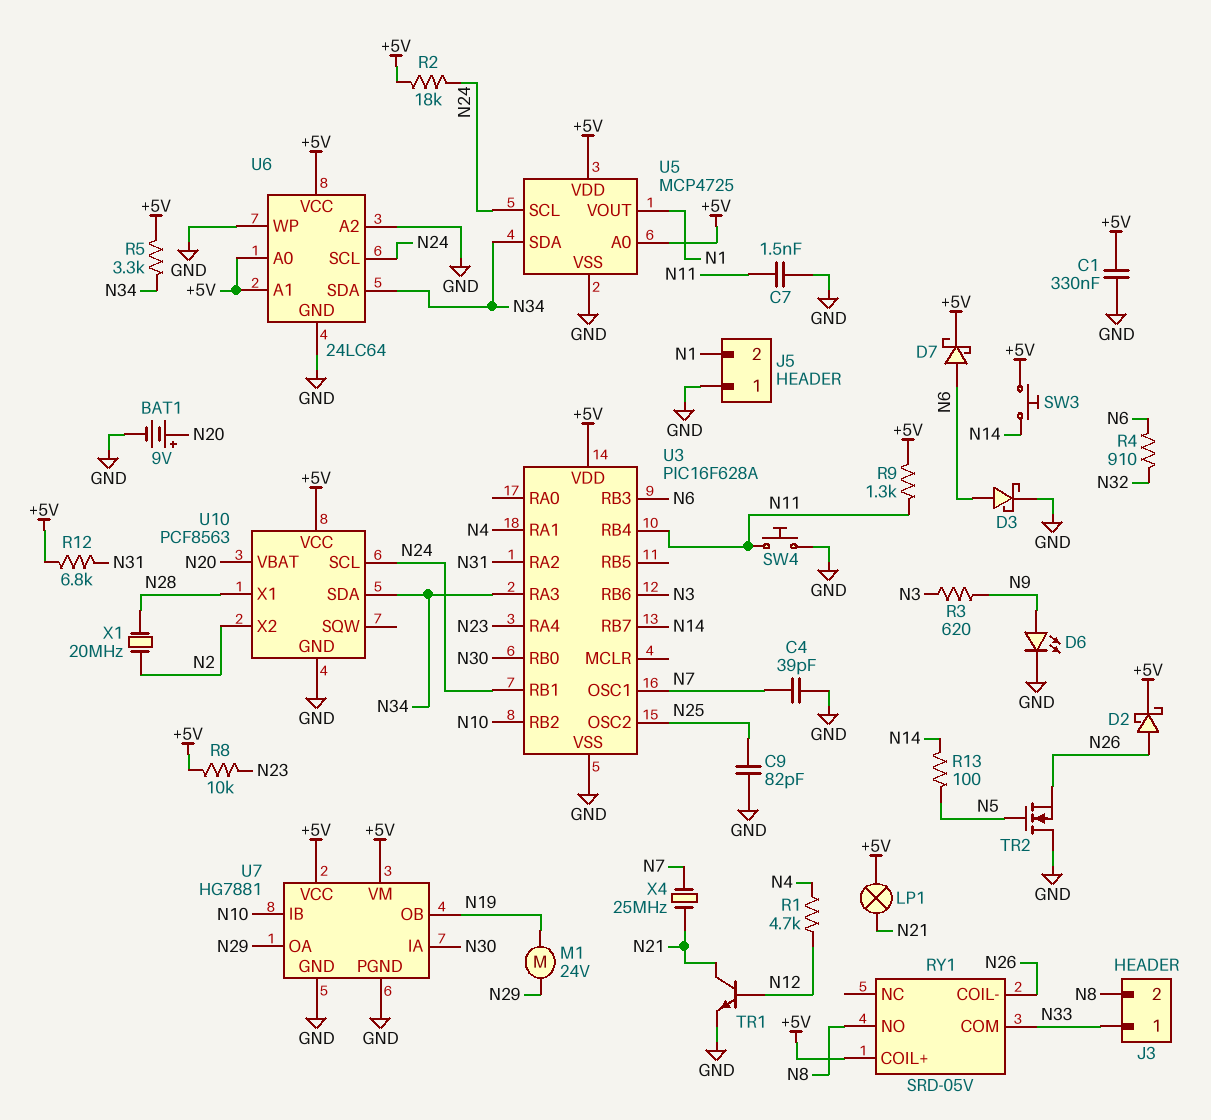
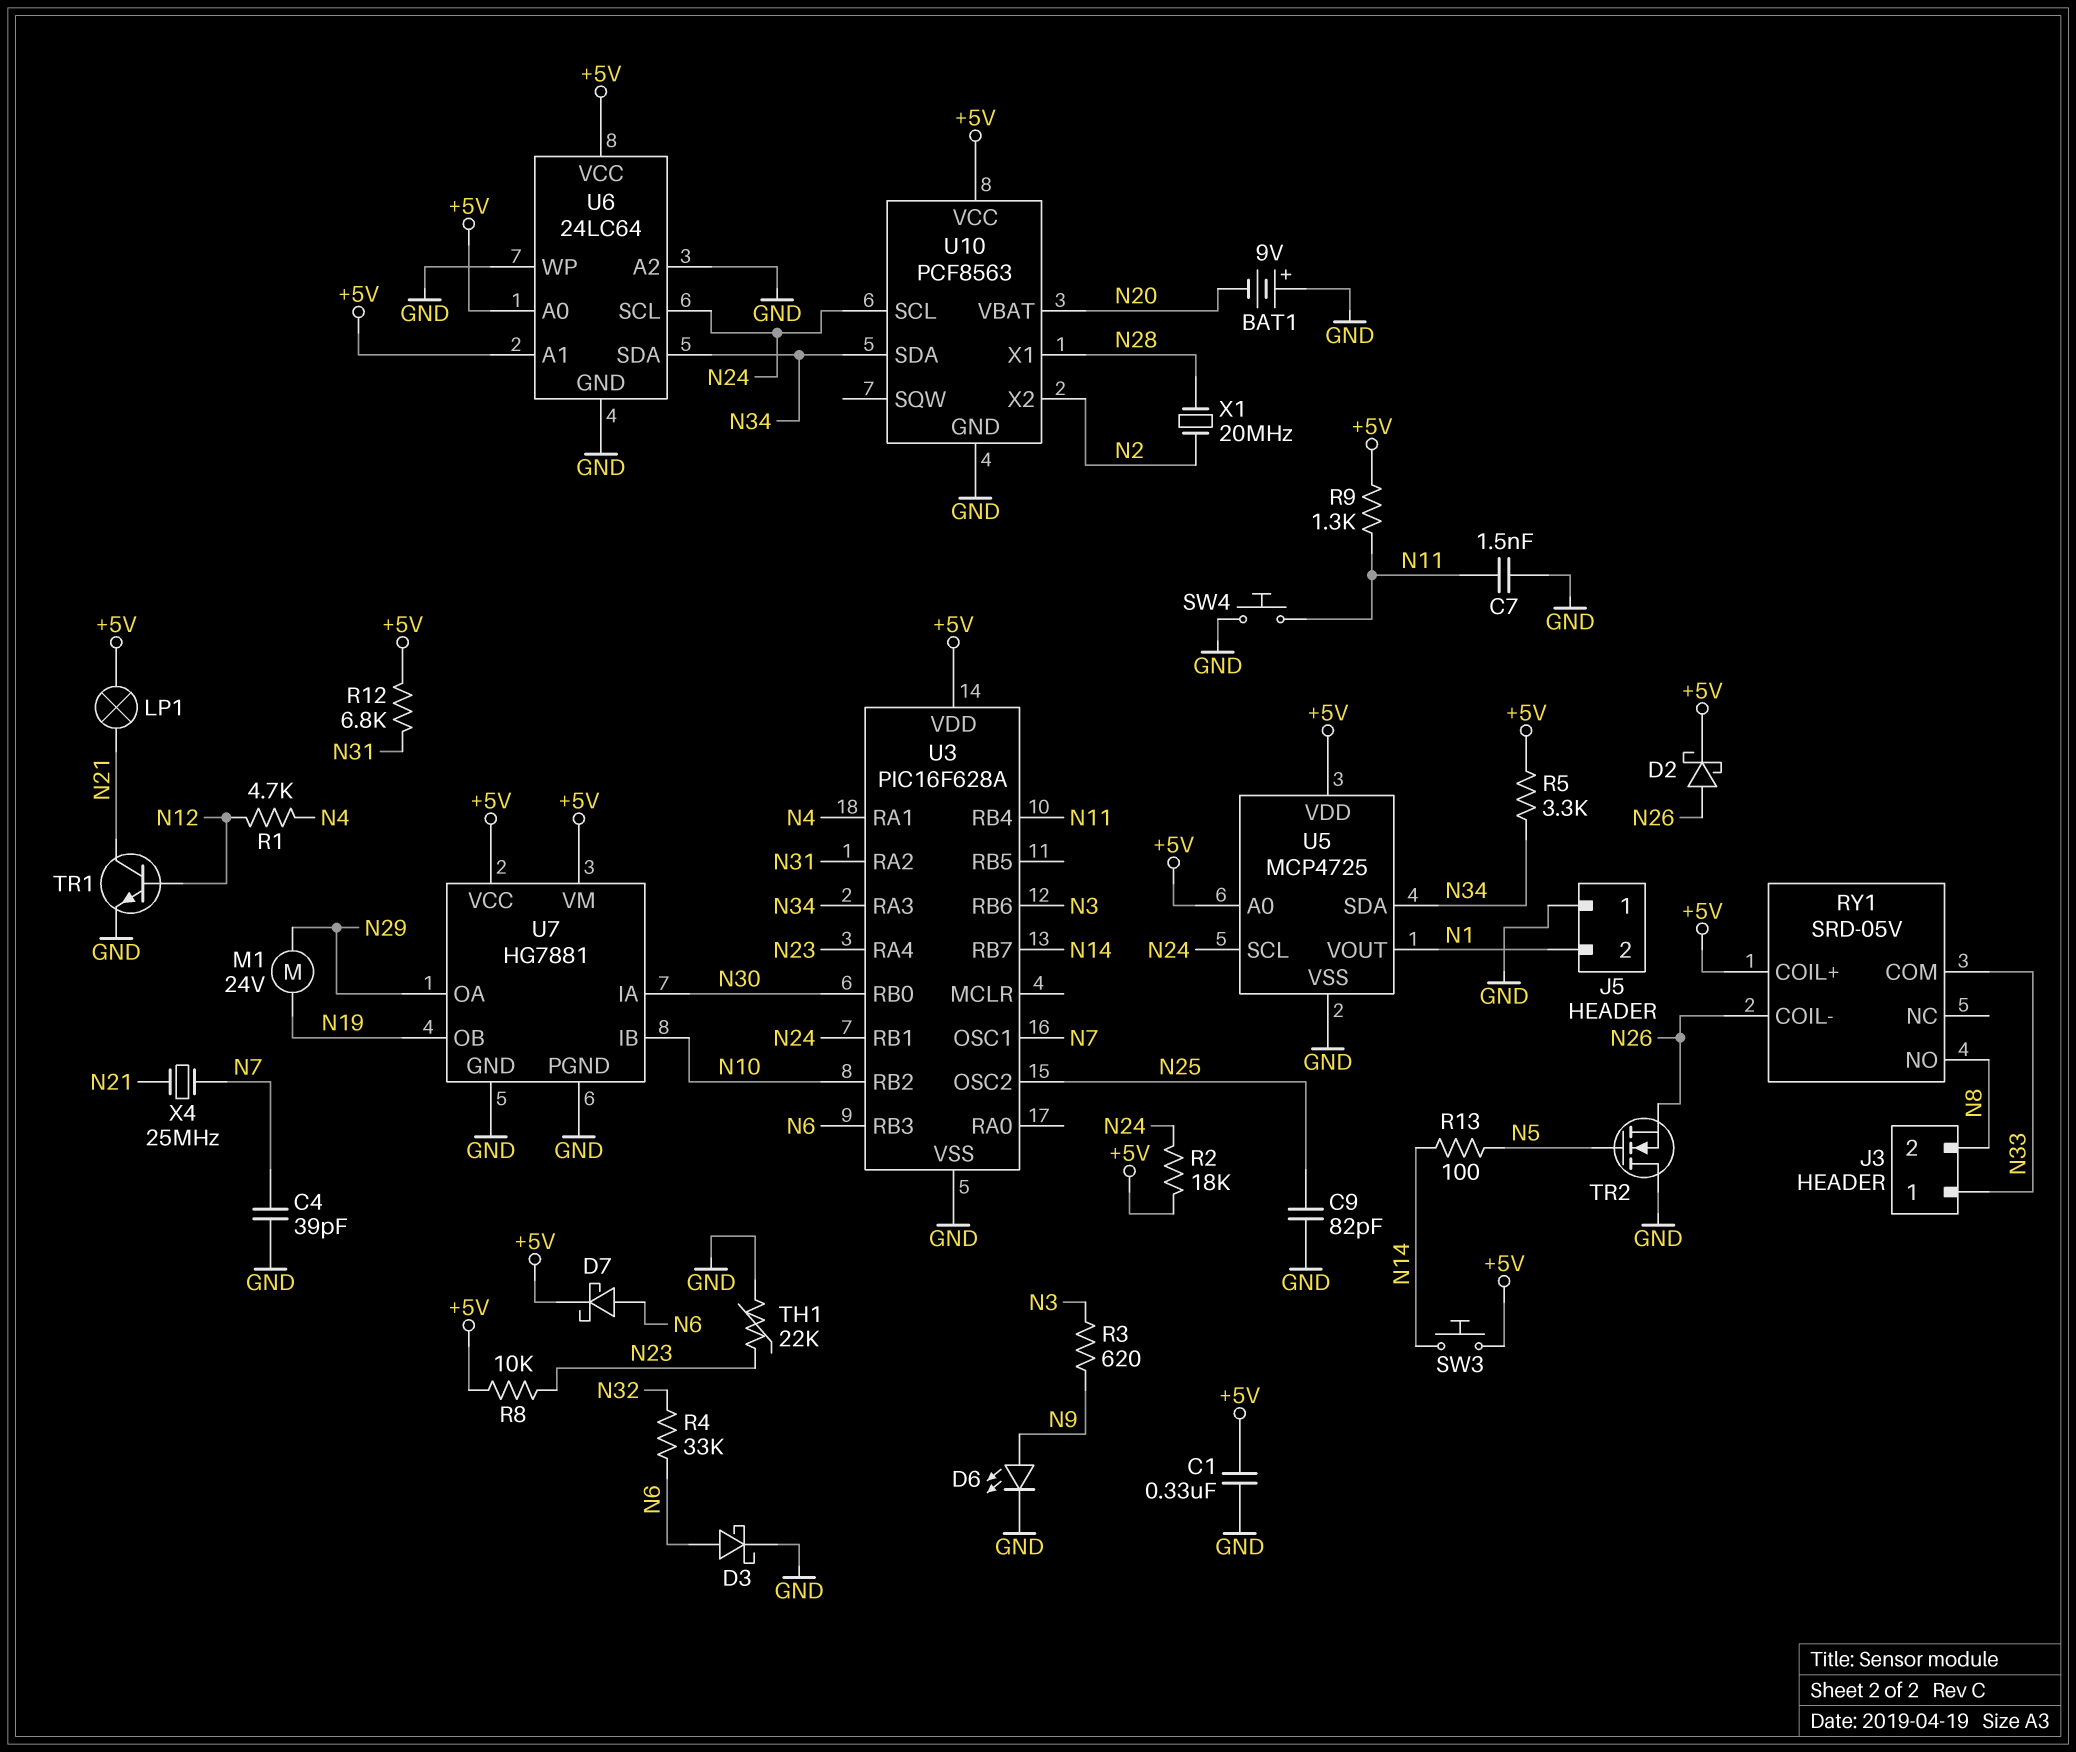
BAT1: 9V (plus N20, minus GND) -> 9V (plus GND, minus N20)
R4: 910 (N6, N32) -> 33k (N6, N32)
TH1: none -> 22k (GND, N23)

